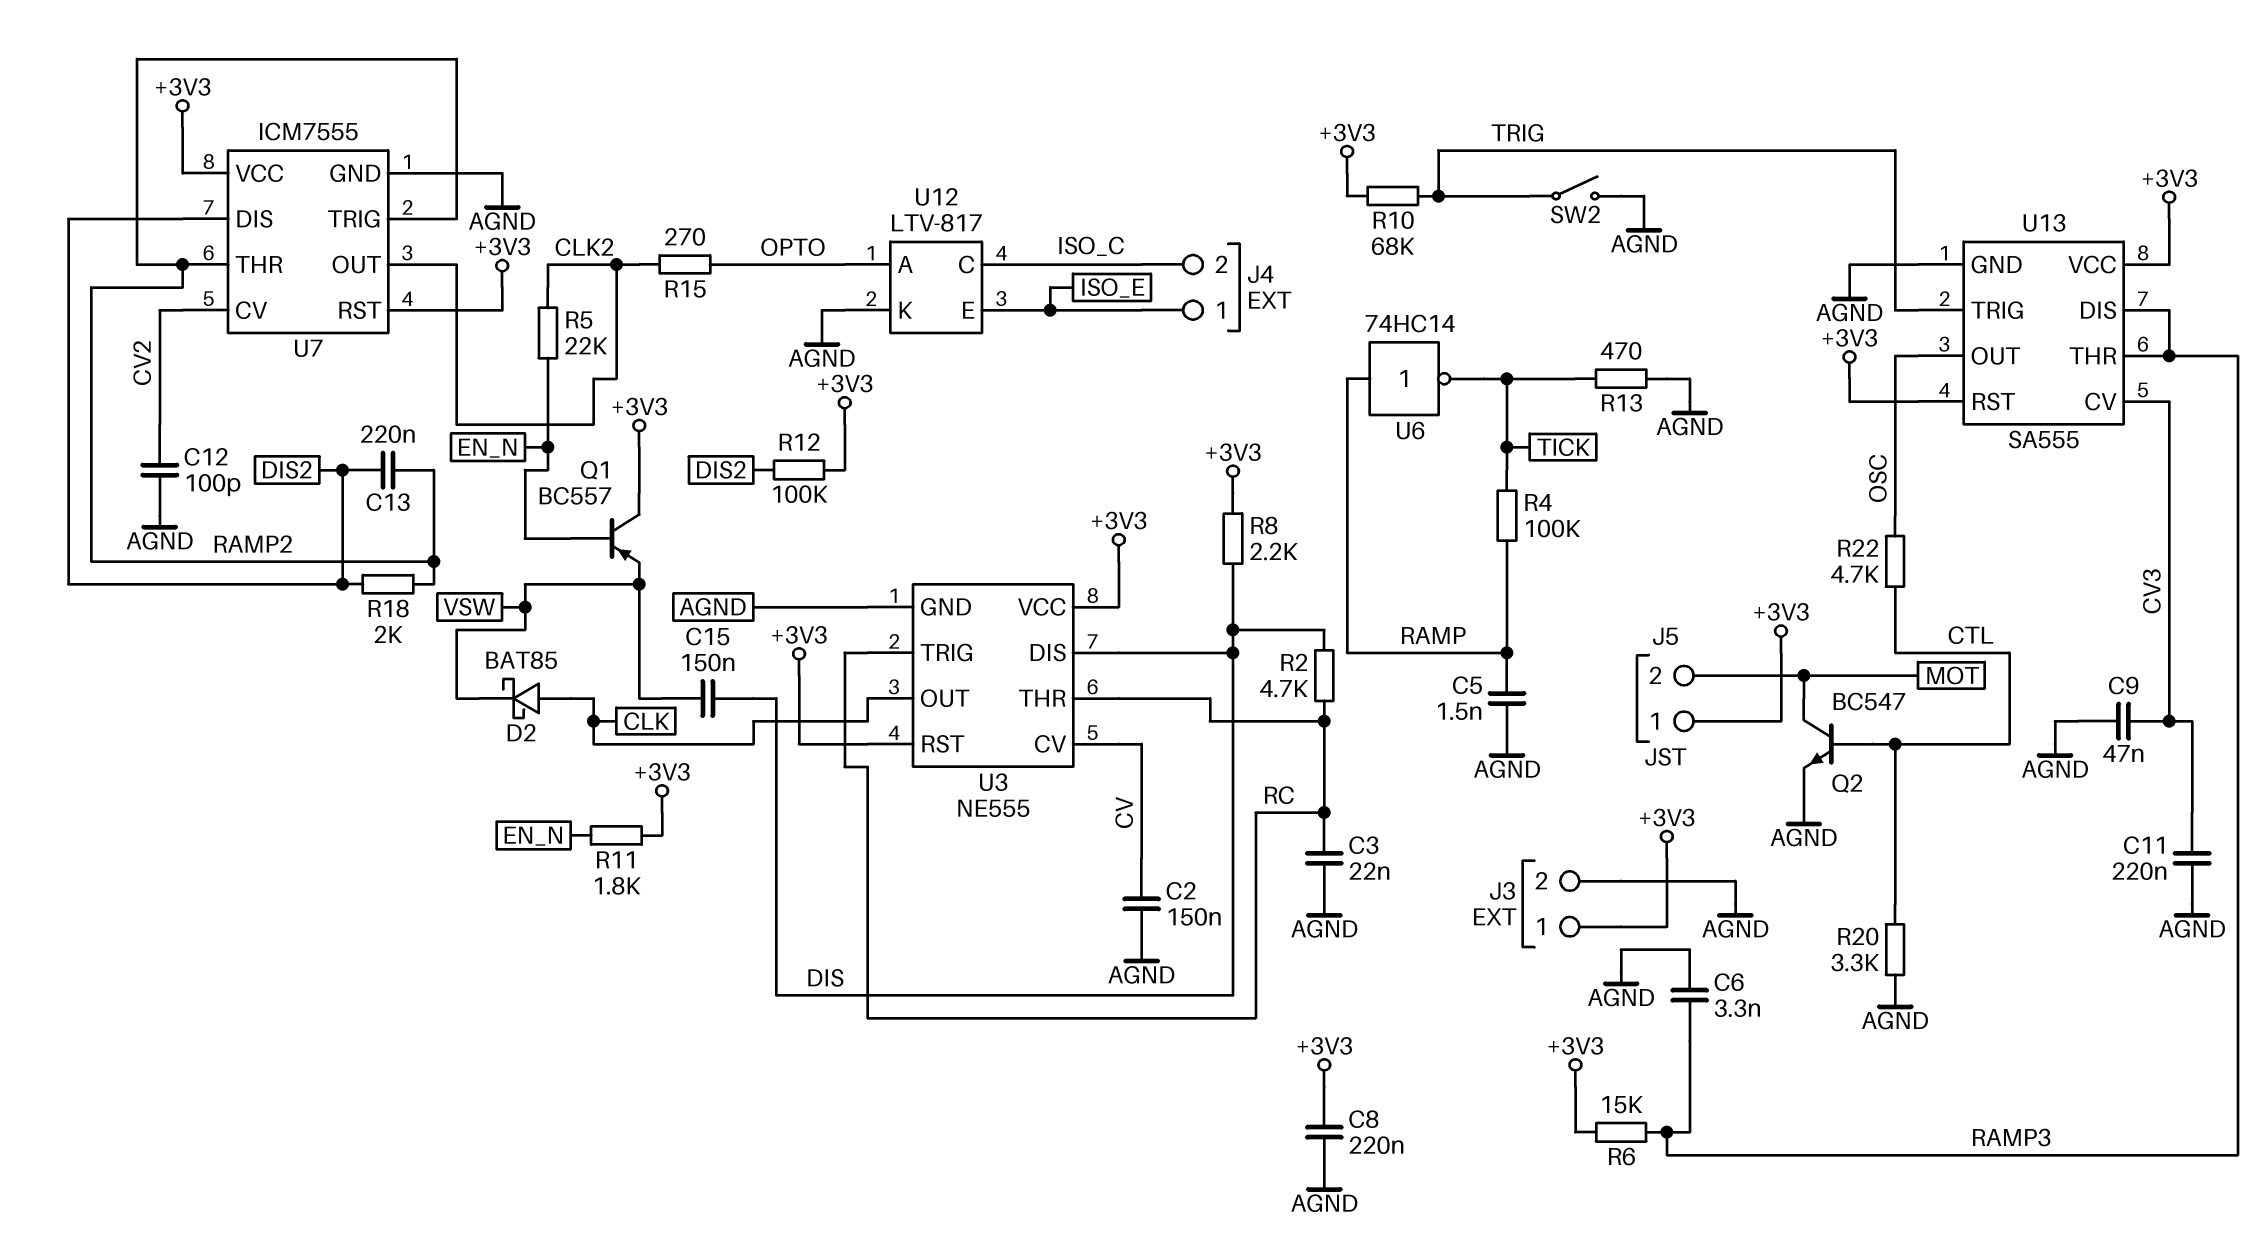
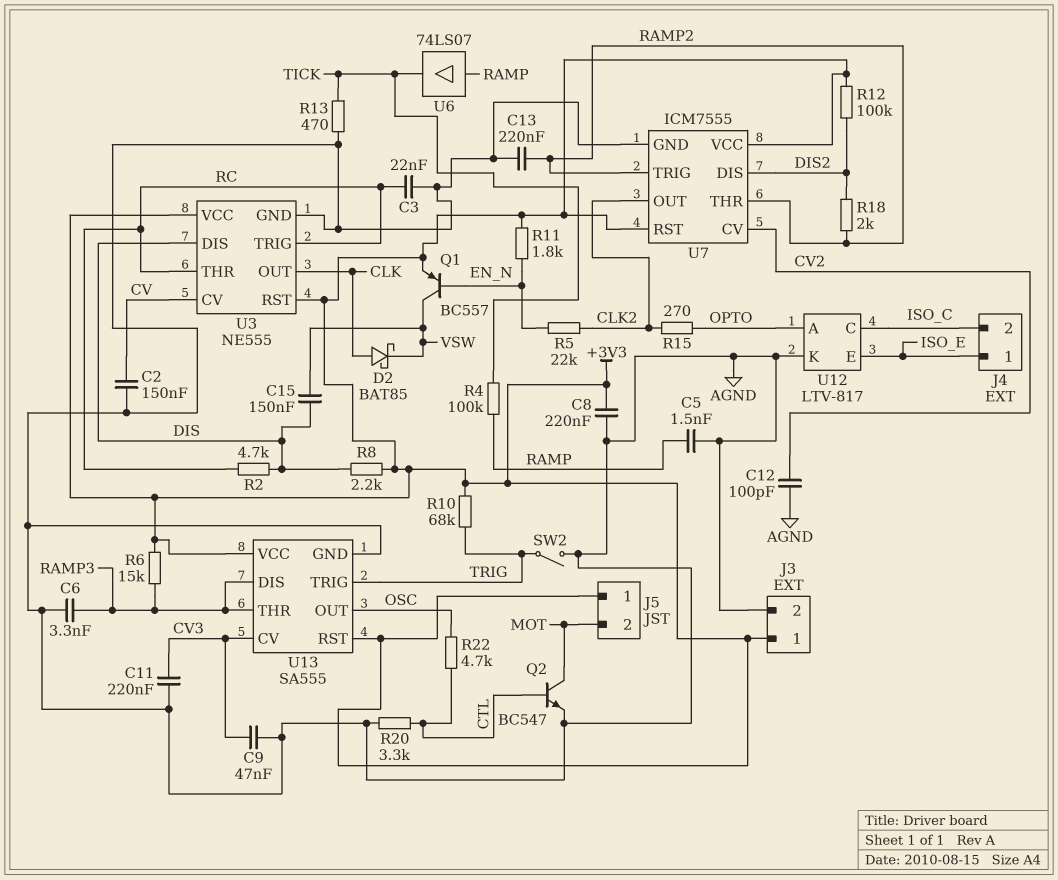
C13: 220nF (DIS2, RAMP2) -> 220nF (AGND, RAMP2)
Q1: PNP BC557 (B EN_N, C +3V3, E VSW) -> PNP BC557 (B EN_N, C VSW, E +3V3)
U6: NOT 74HC14 (in RAMP, out TICK) -> buffer 74LS07 (in RAMP, out TICK)

